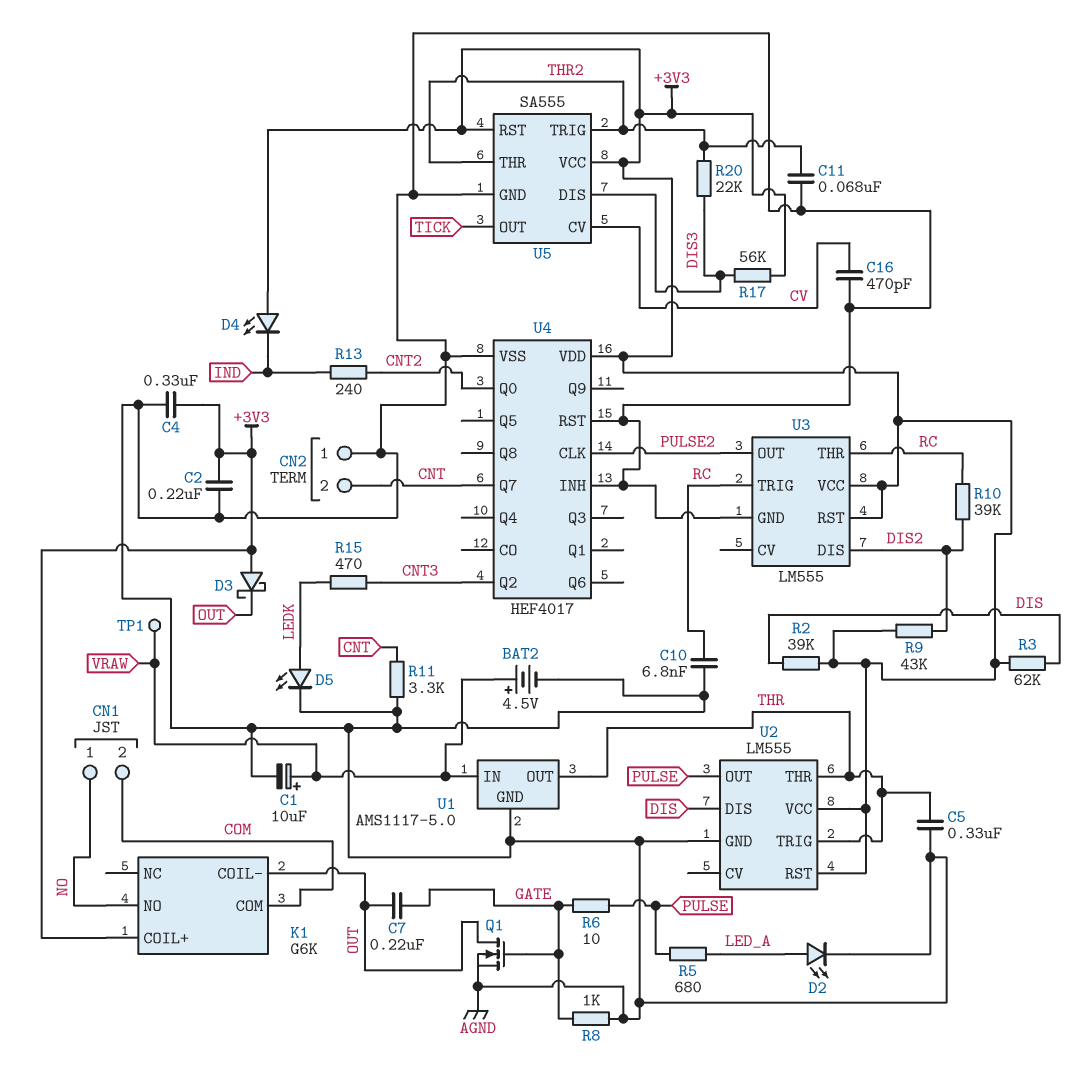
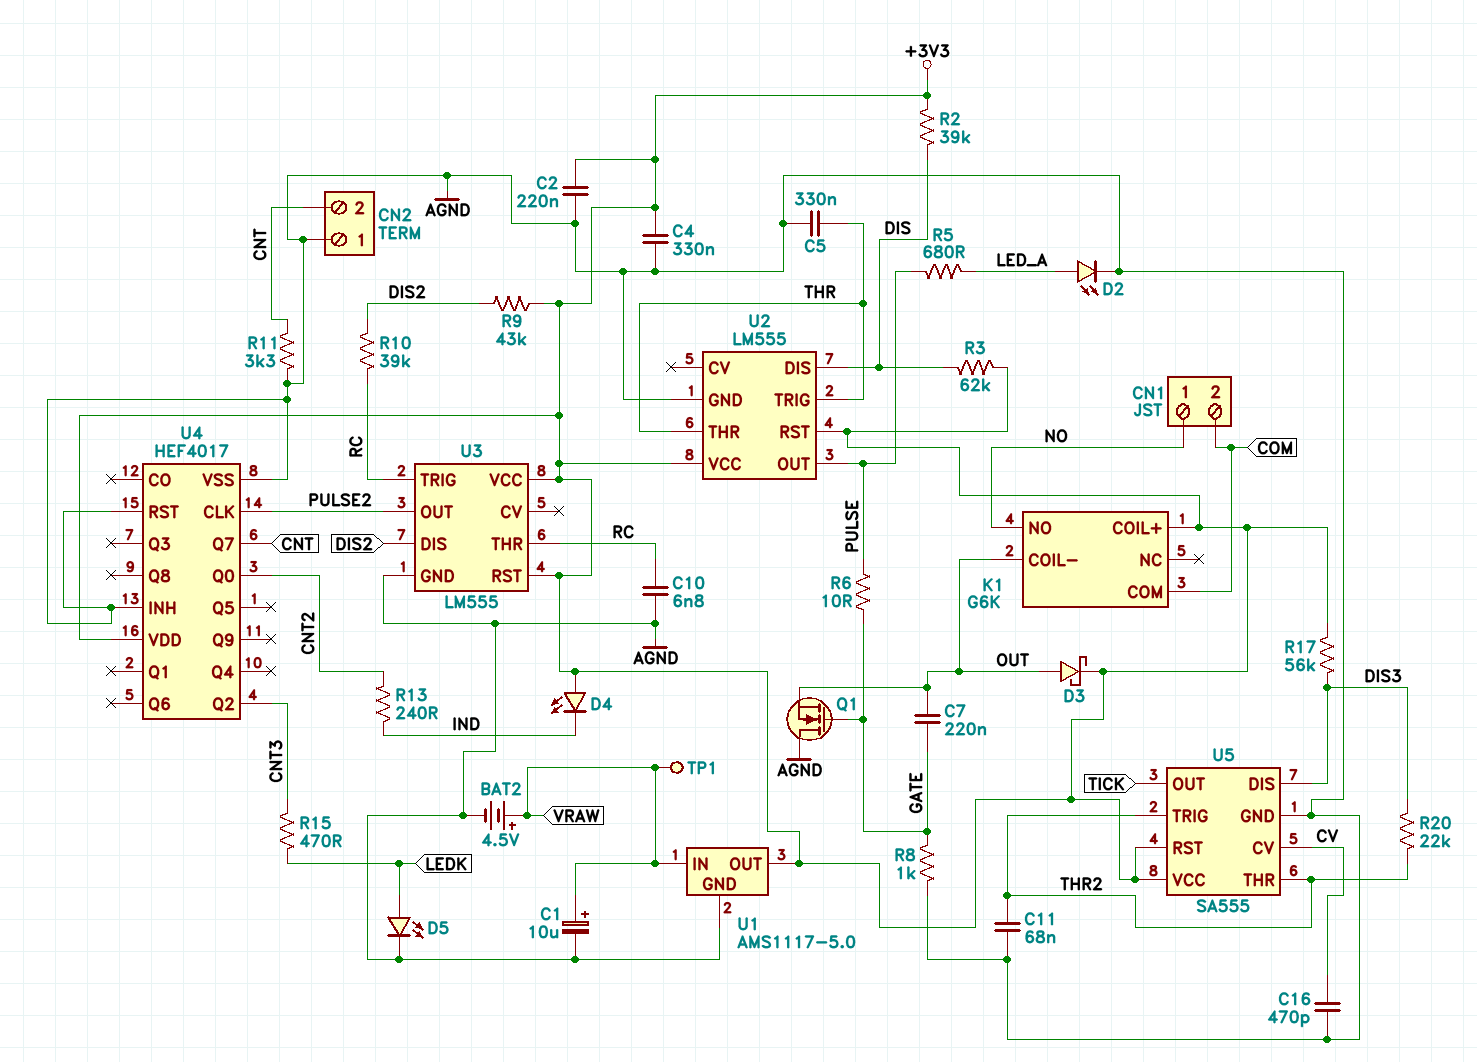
D3: schottky (A +3V3, K OUT) -> schottky (A OUT, K +3V3)
Q1: NMOS (G GATE, D OUT, S AGND) -> NMOS (G GATE, D AGND, S OUT)
U1 pin OUT: THR -> +3V3

